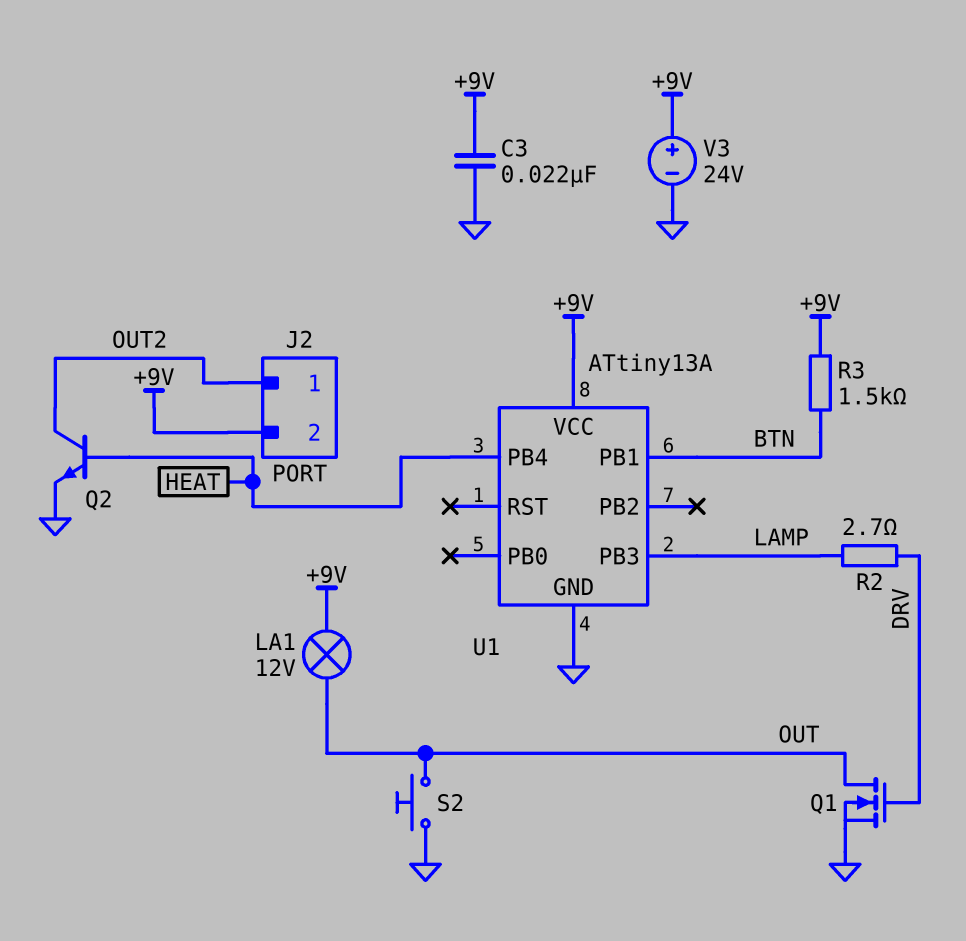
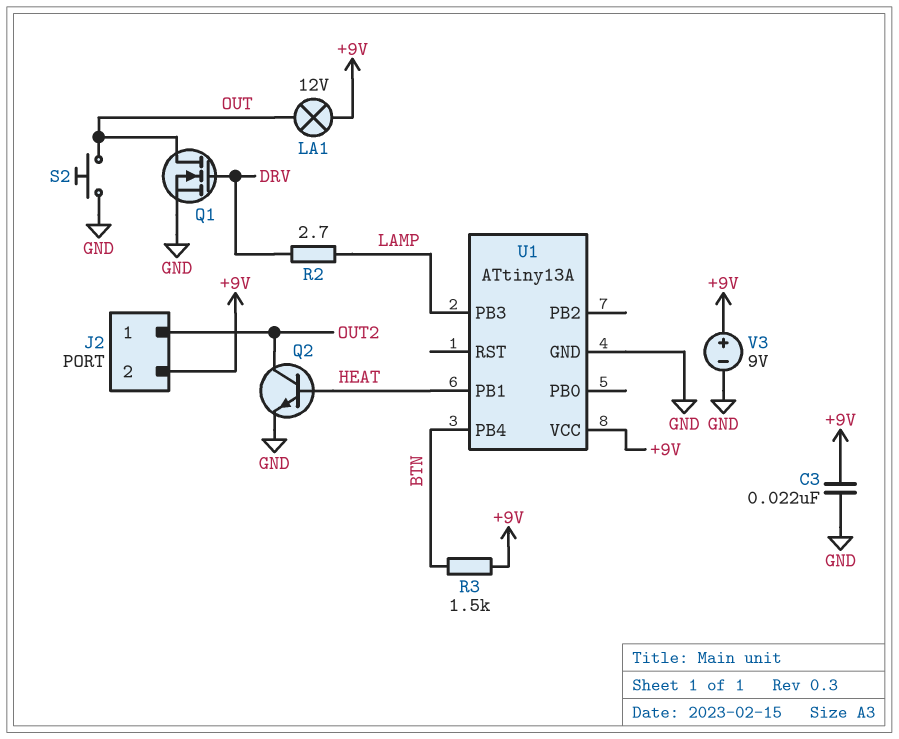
U1 pin PB1: BTN -> HEAT
U1 pin PB4: HEAT -> BTN
V3: 24V (plus +9V, minus GND) -> 9V (plus +9V, minus GND)

